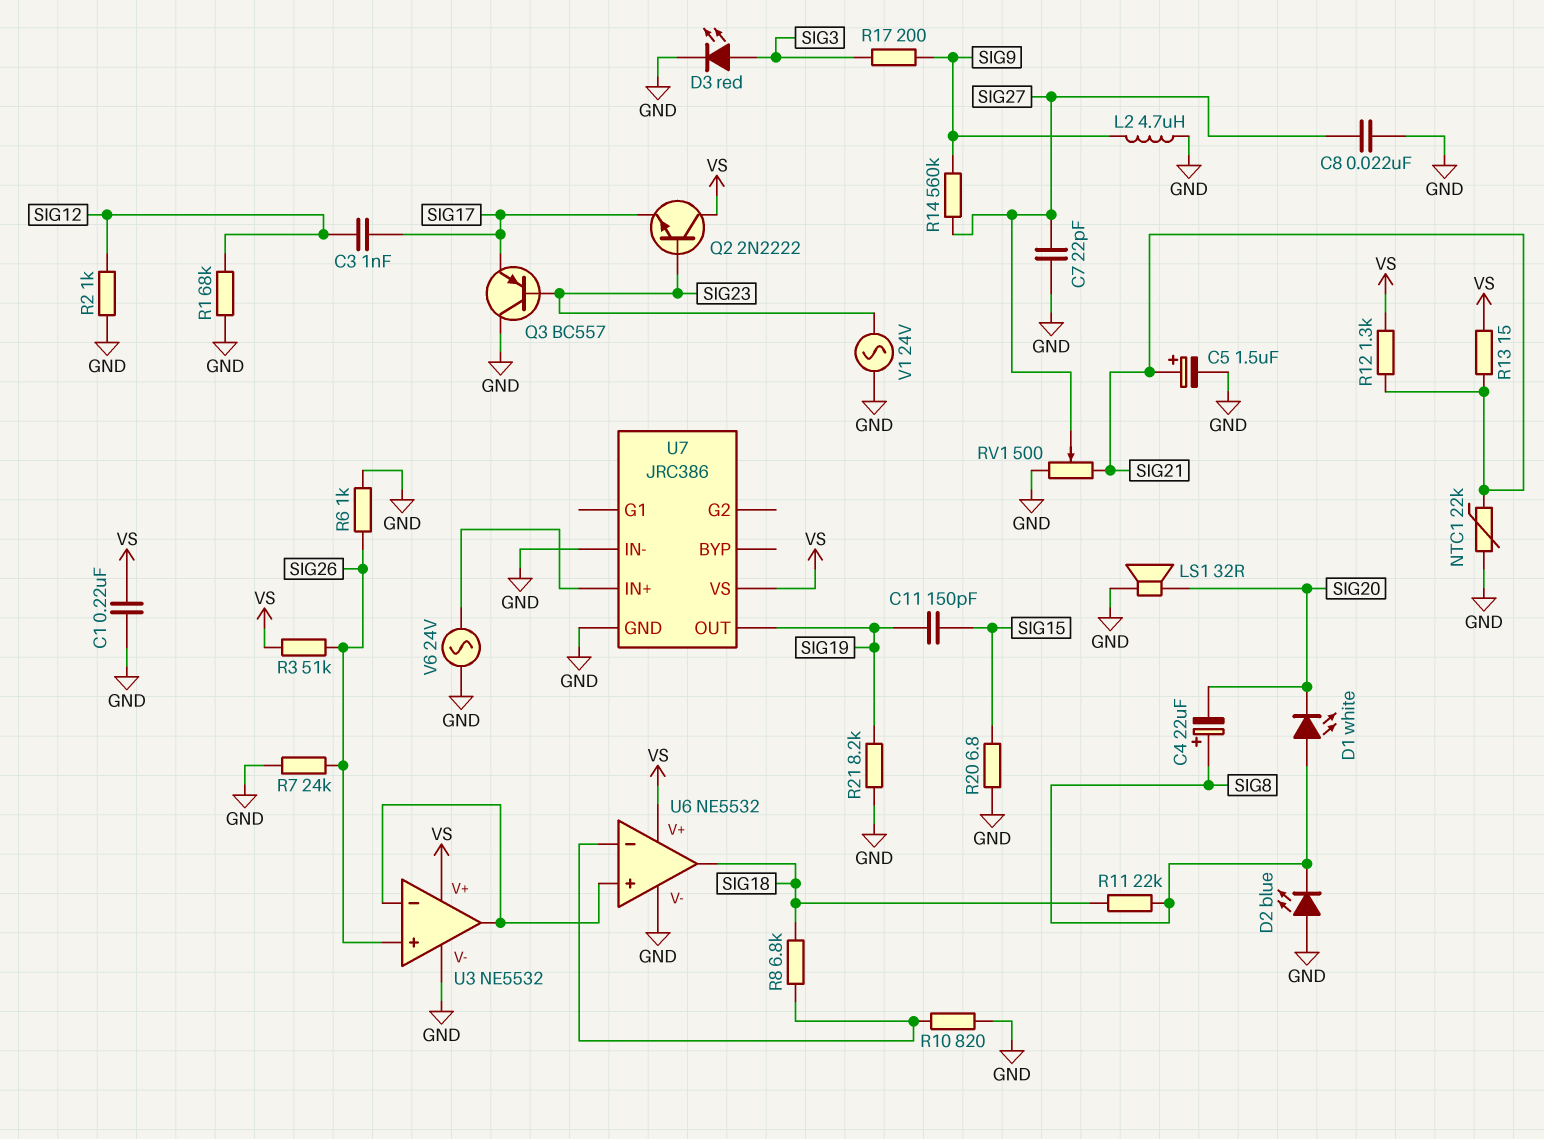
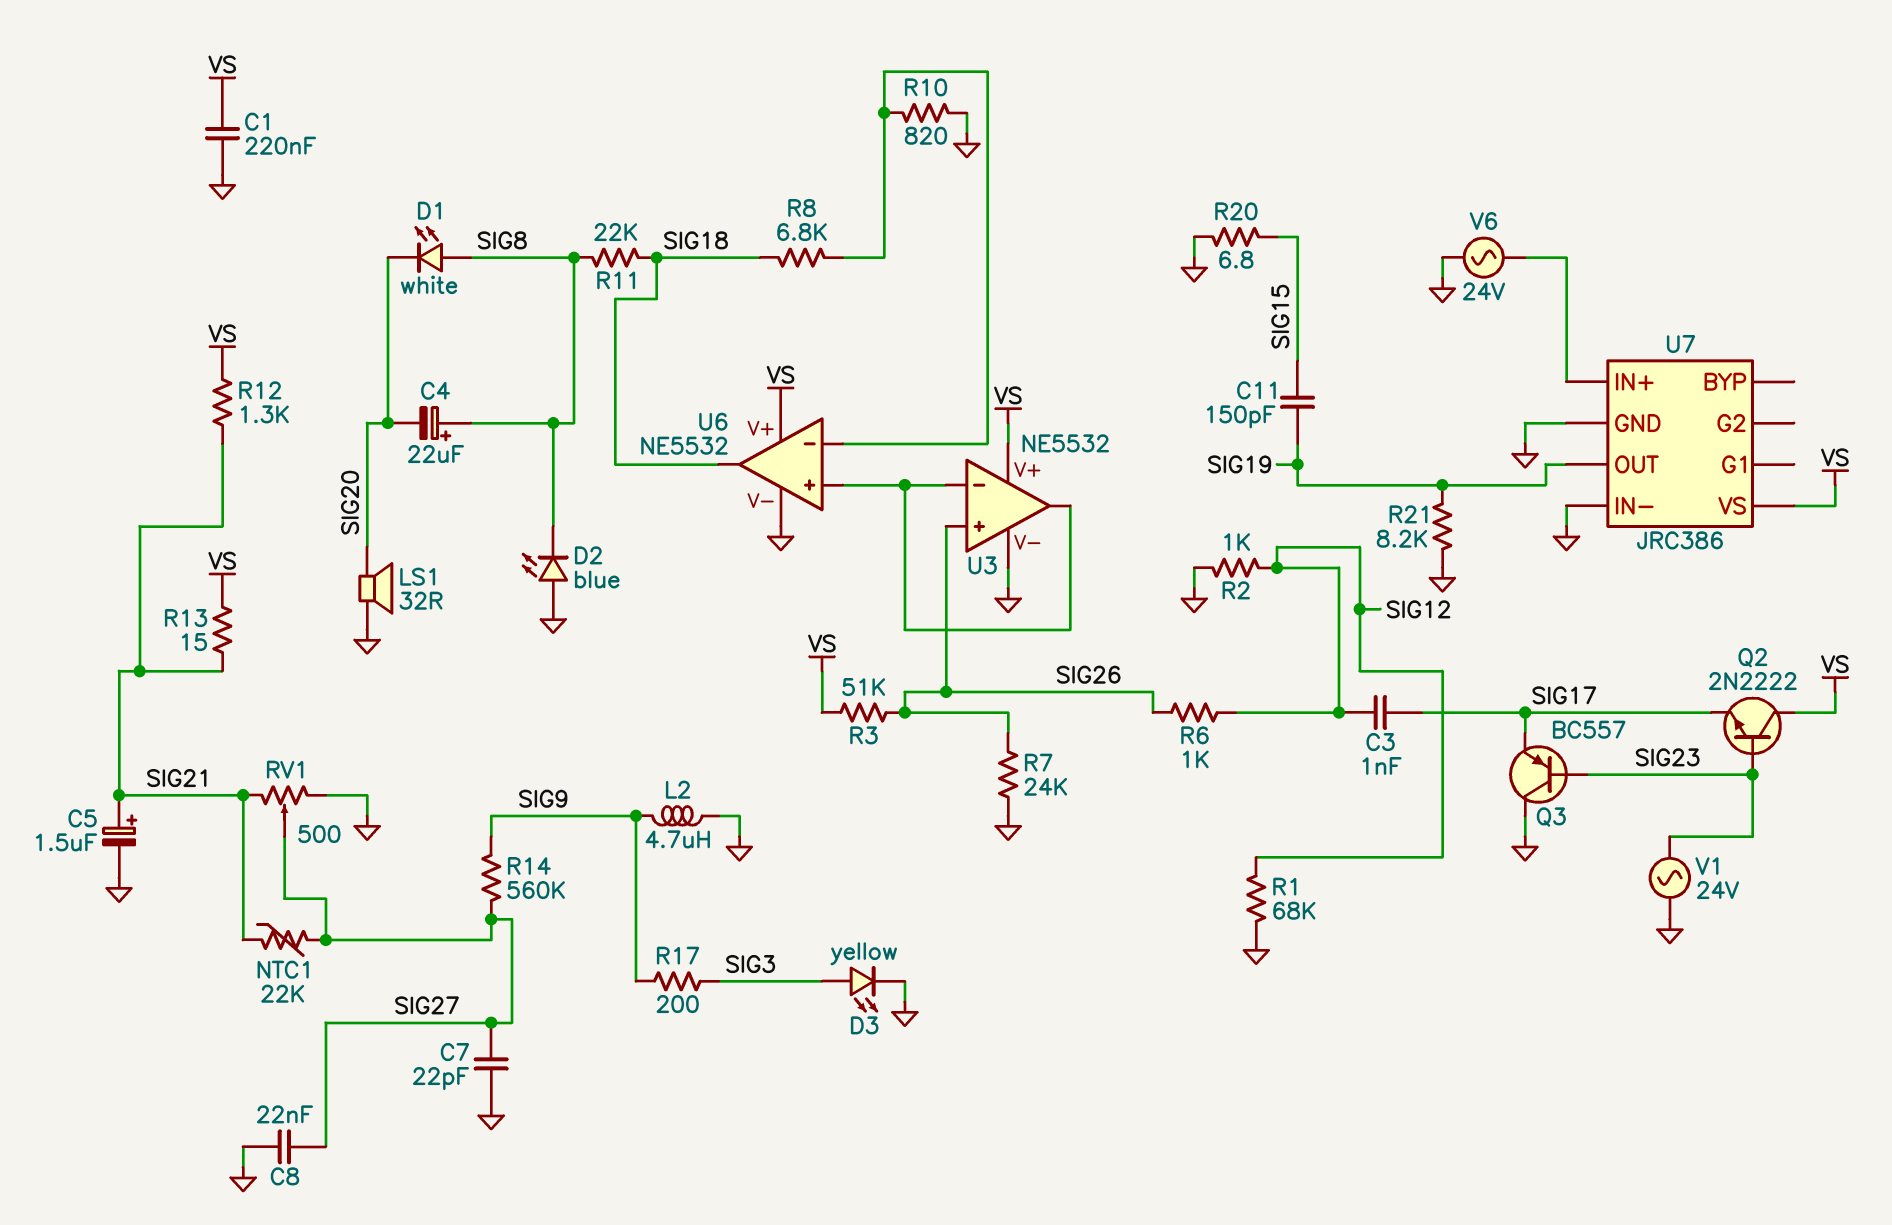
D3: LED red (A SIG3, K GND) -> LED yellow (A SIG3, K GND)
NTC1: 22k (GND, SIG21) -> 22k (SIG21, SIG27)
R6: 1k (GND, SIG26) -> 1k (SIG12, SIG26)

